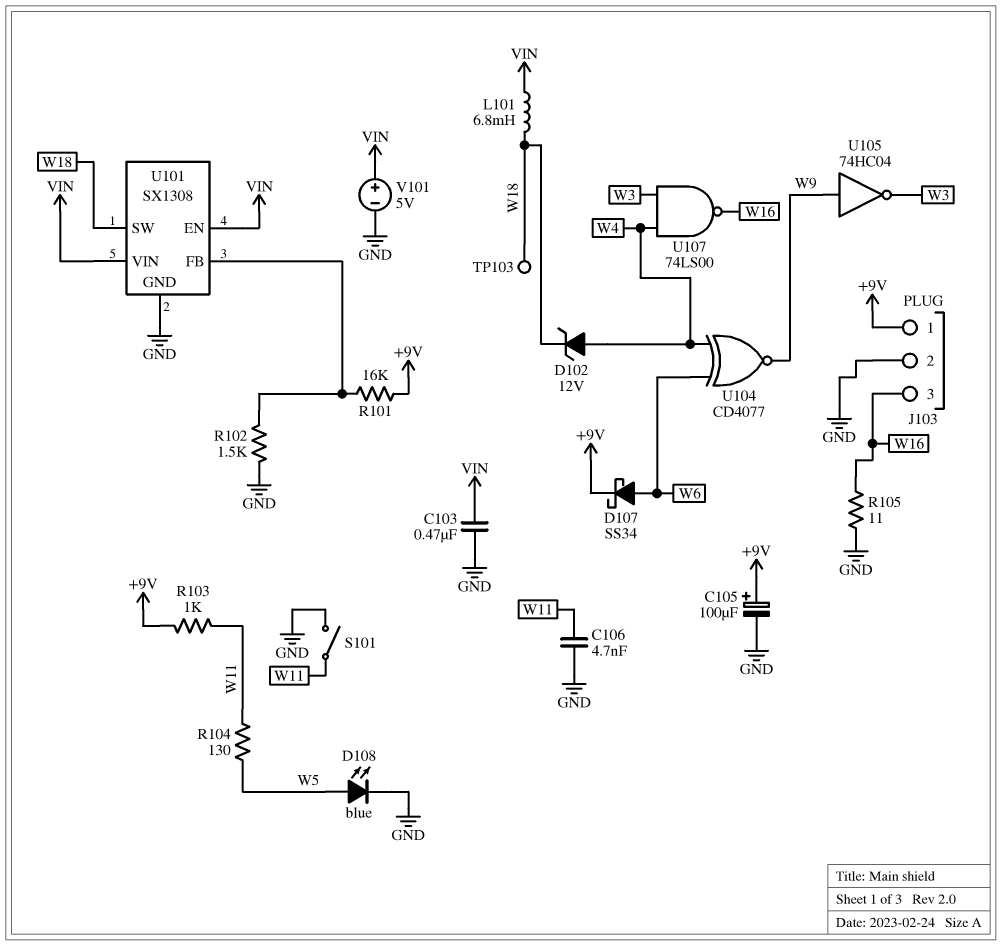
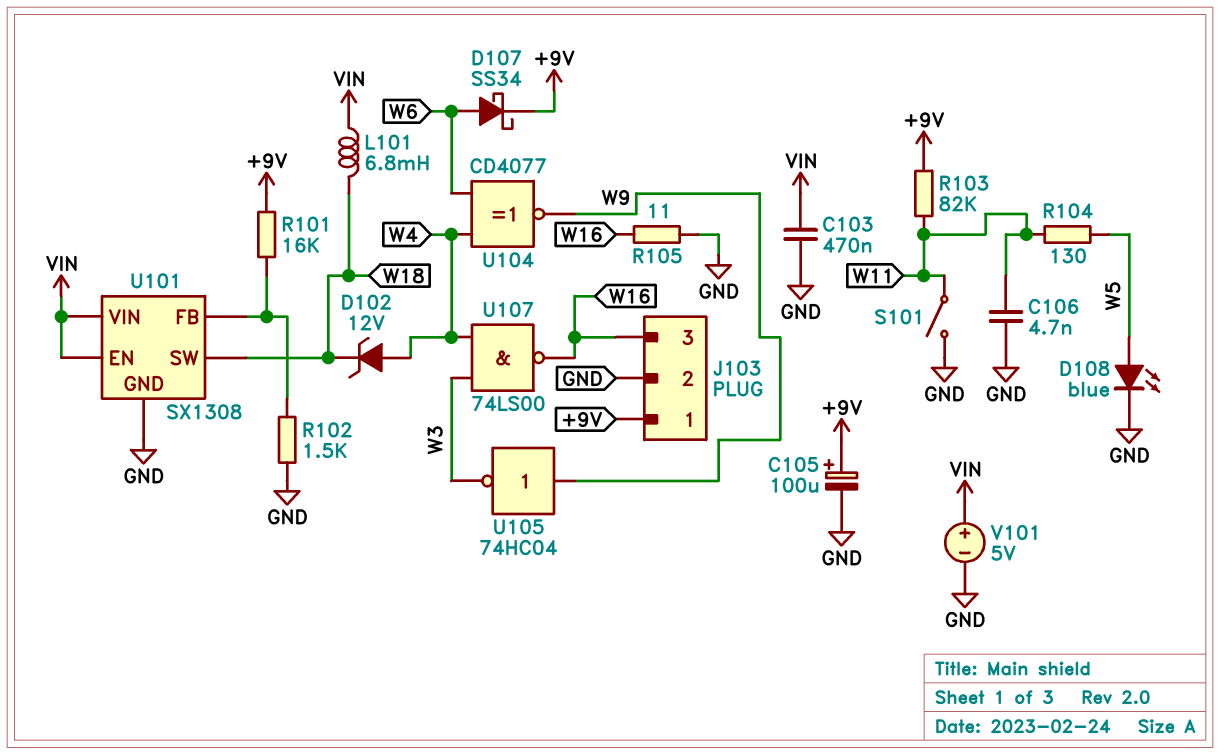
R103: 1k (+9V, W11) -> 82k (+9V, W11)
TP103: test point (W18) -> none

